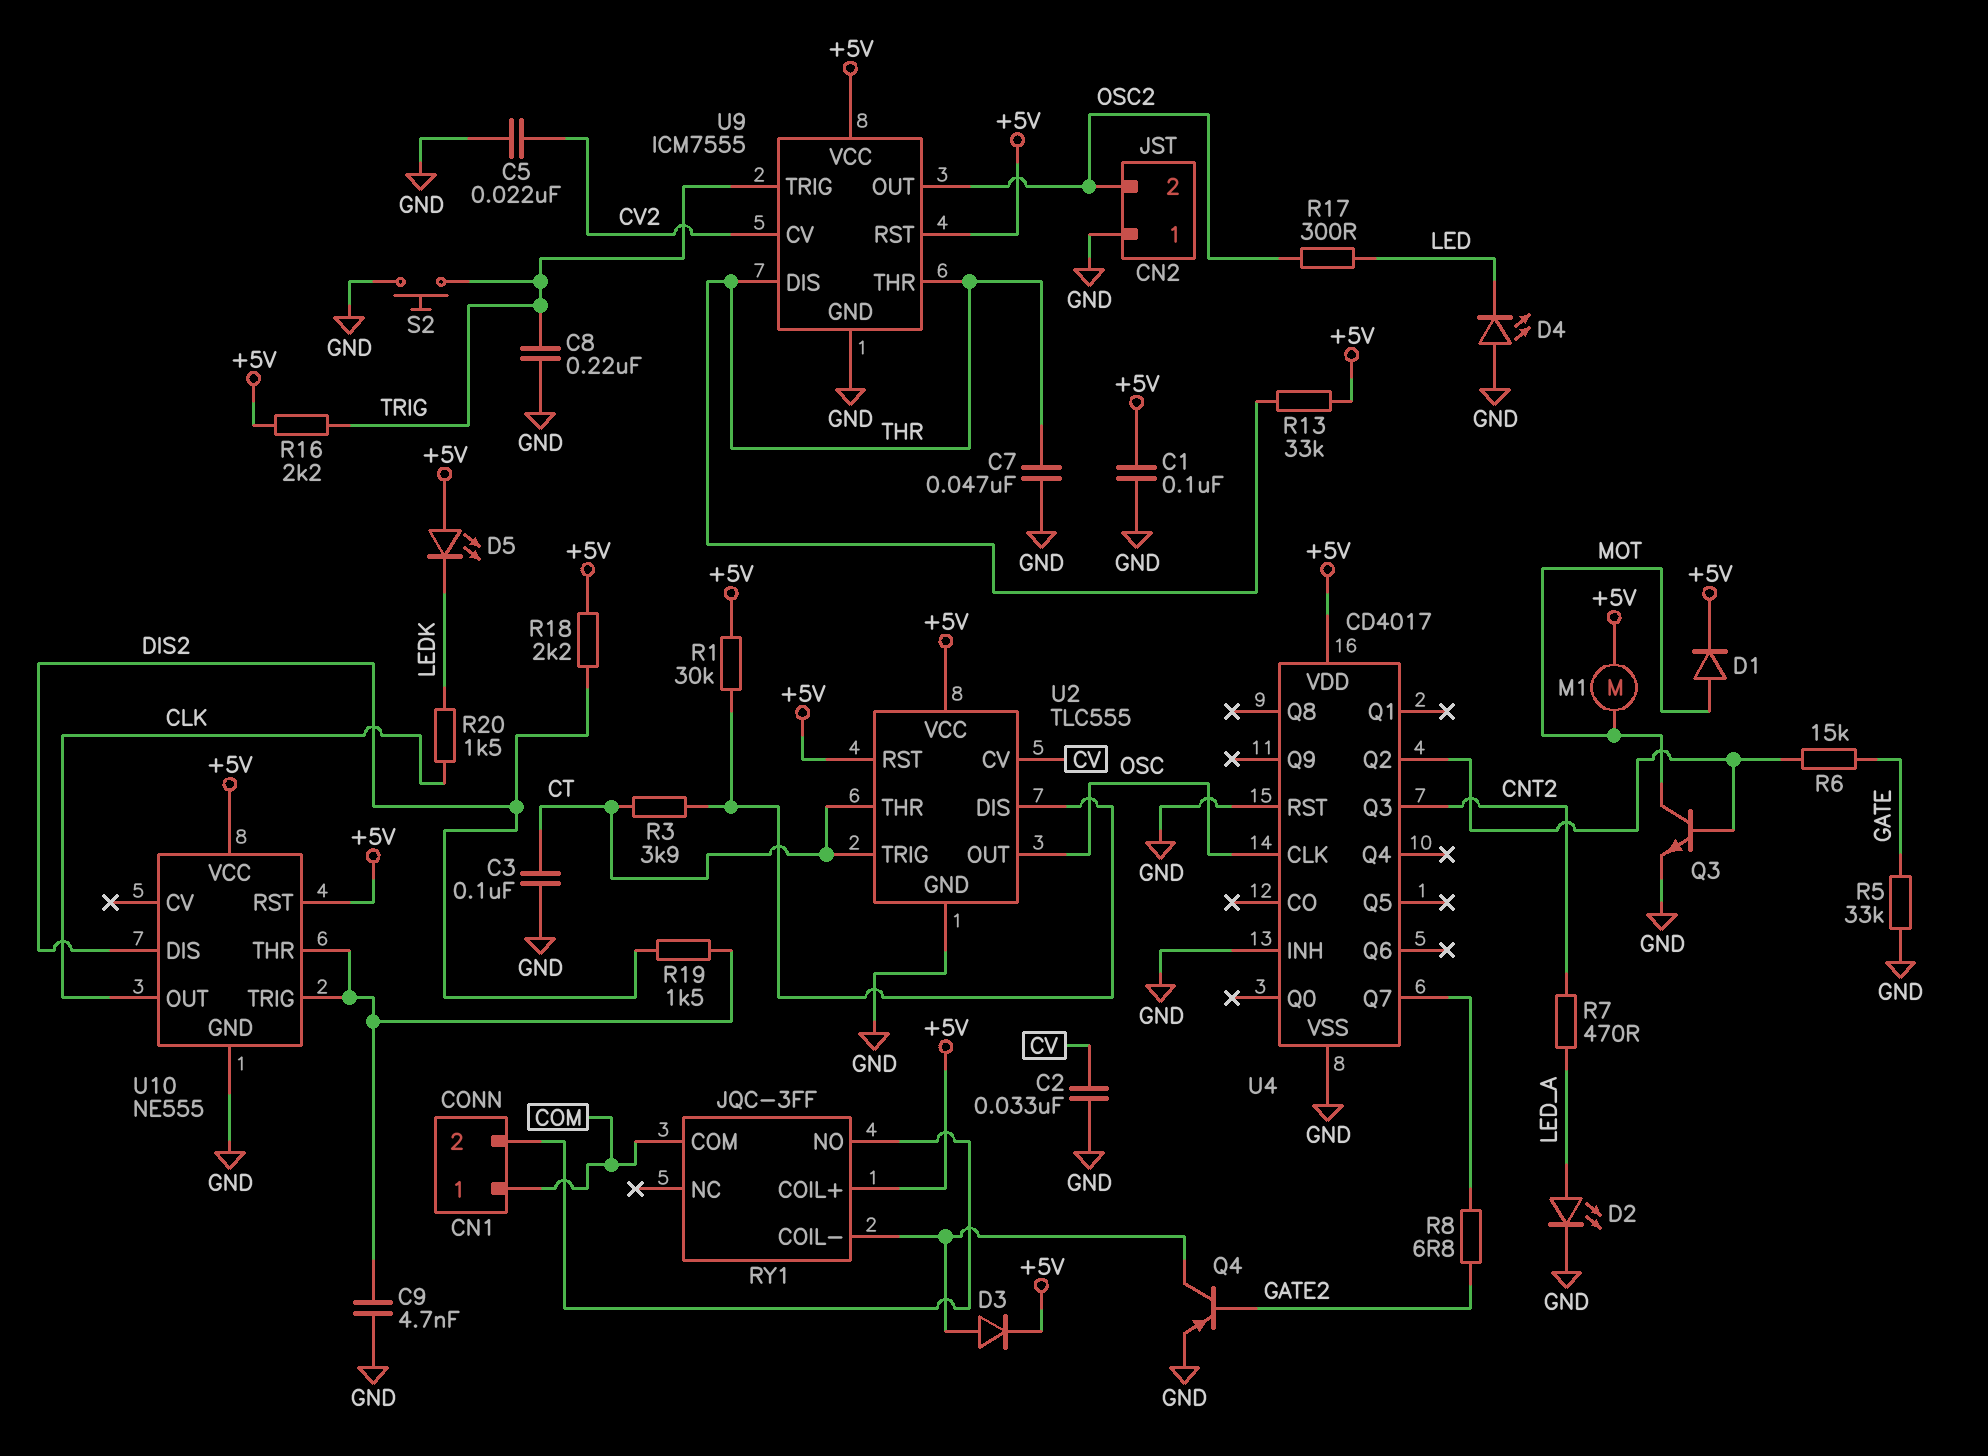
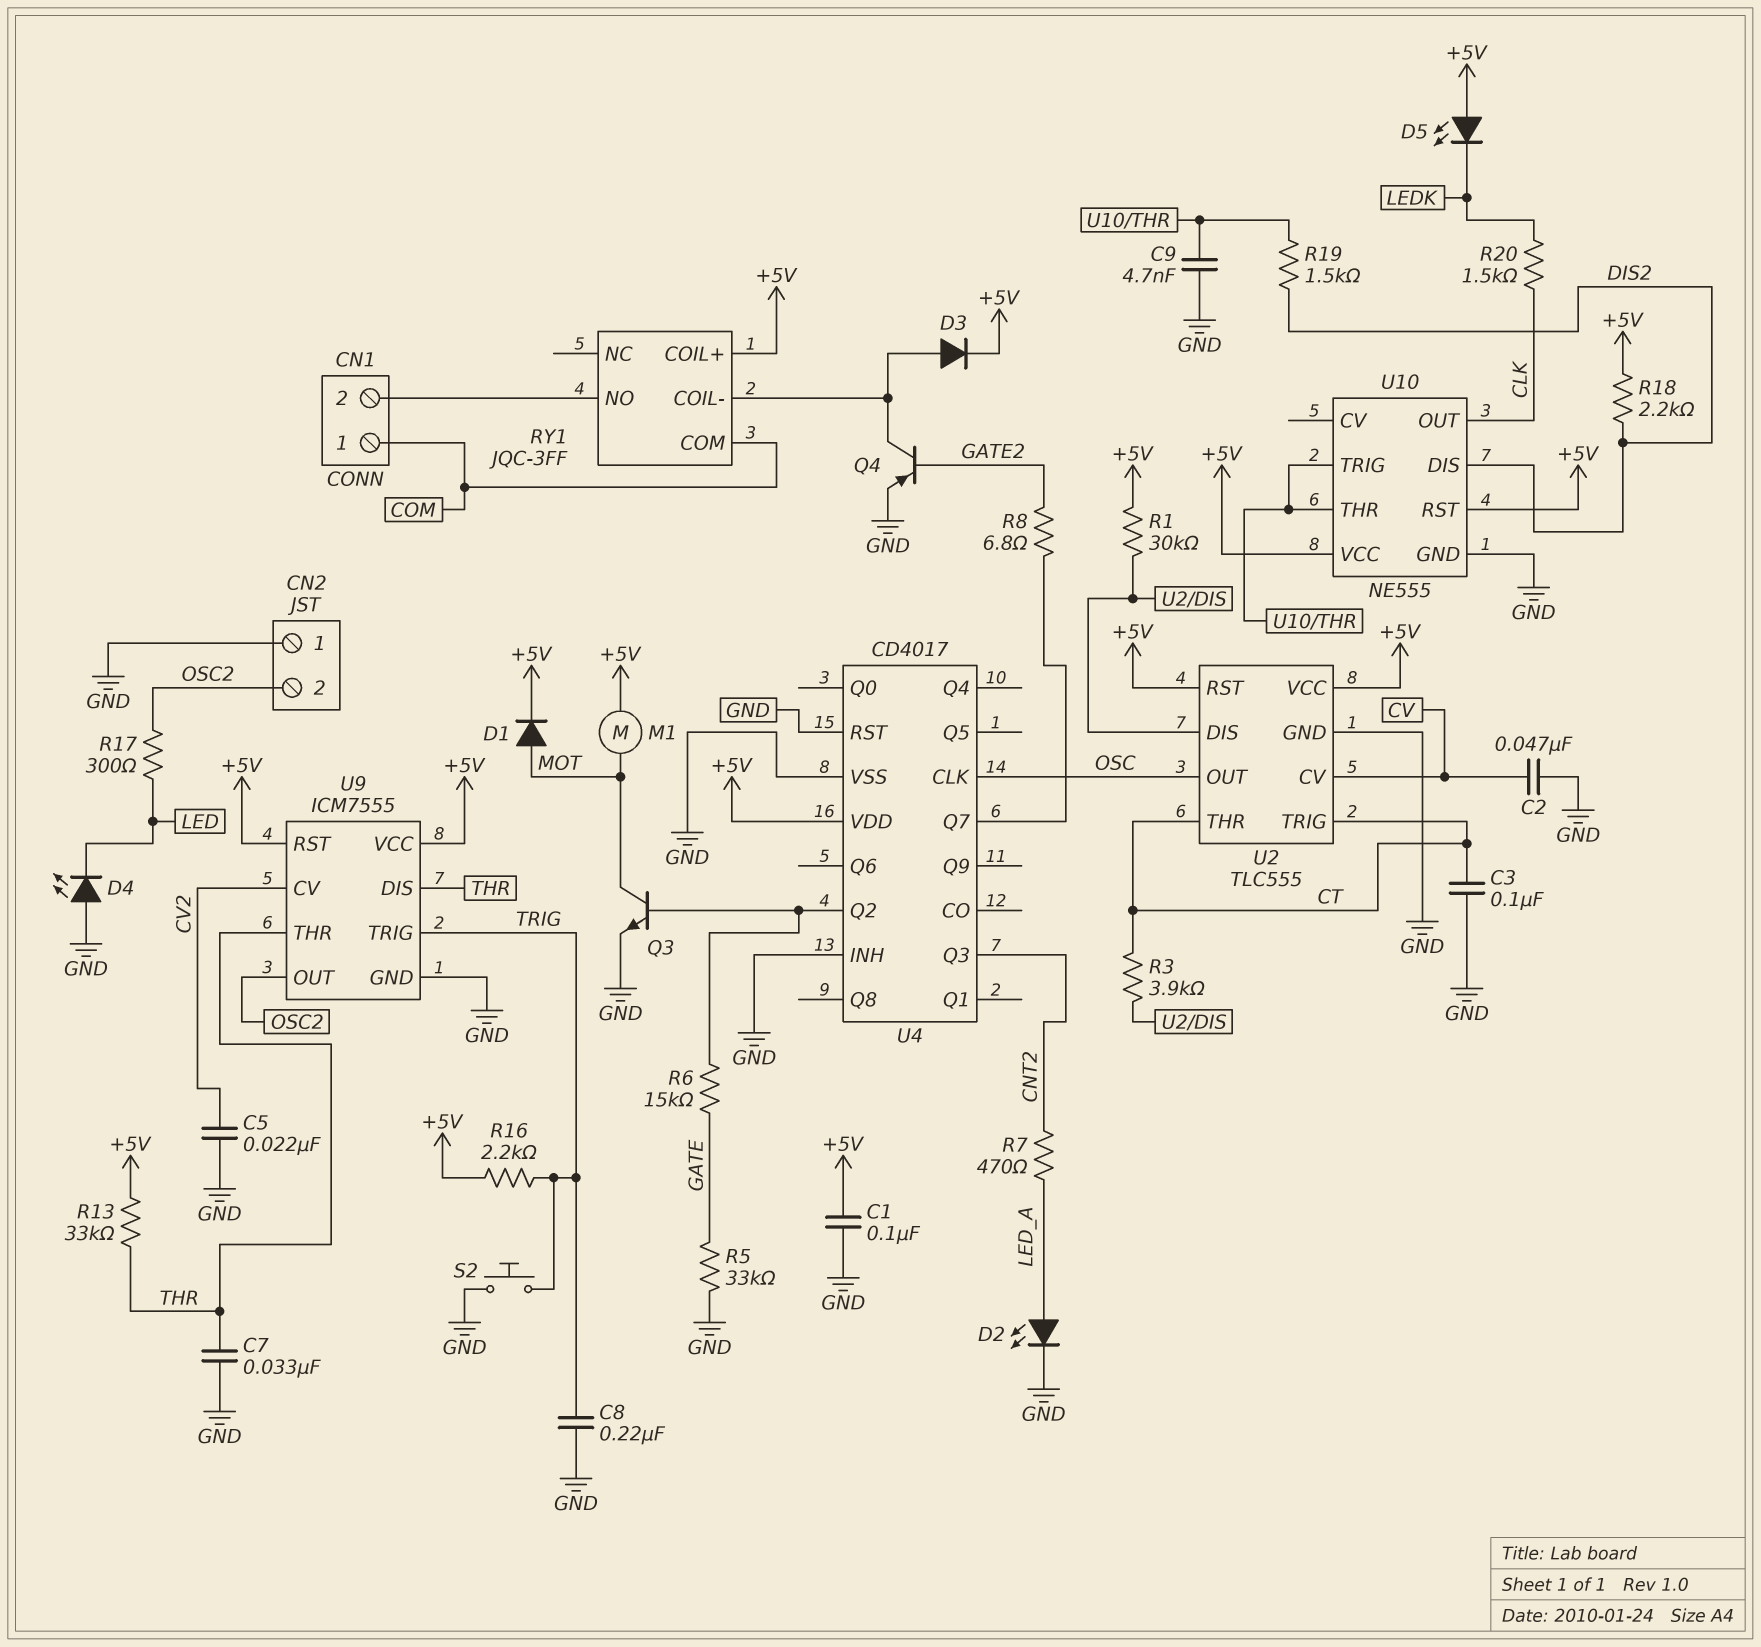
C2: 33nF (CV, GND) -> 47nF (CV, GND)
C7: 47nF (GND, THR) -> 33nF (GND, THR)

